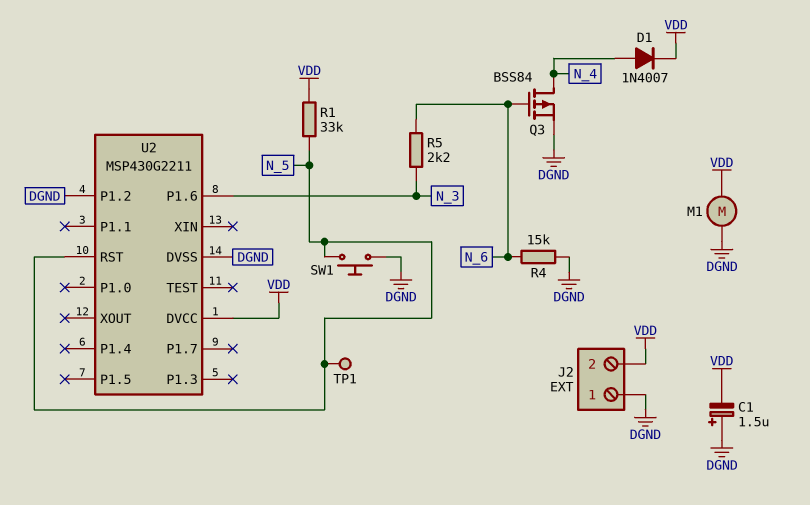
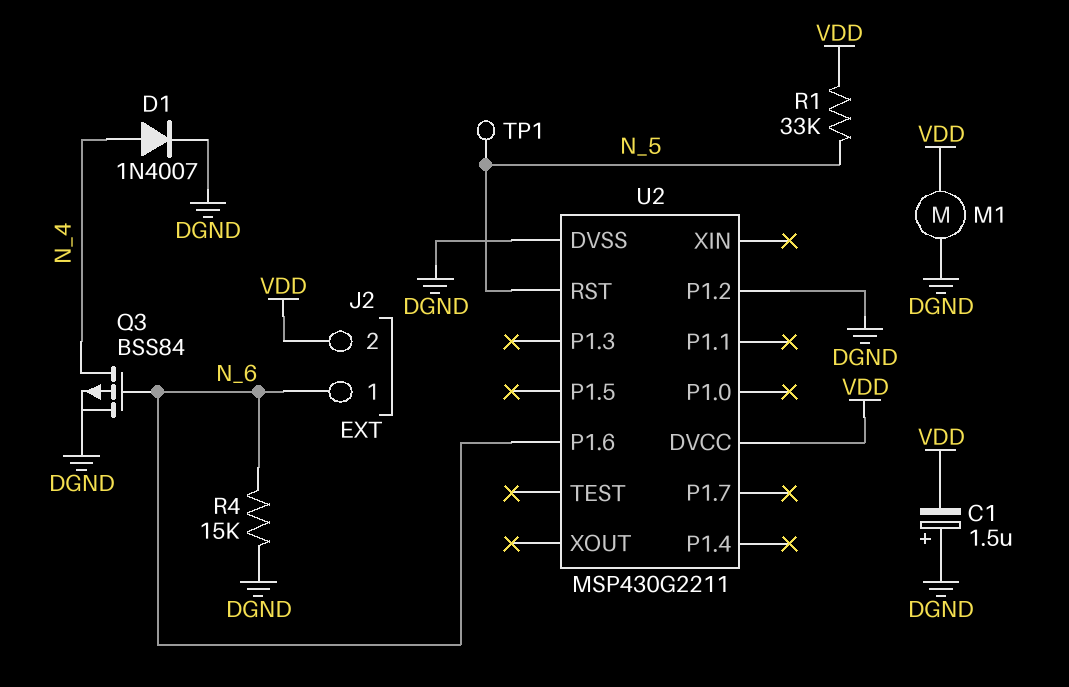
D1: diode 1N4007 (A N_4, K VDD) -> diode 1N4007 (A N_4, K DGND)
J2 pin 1: DGND -> N_6
R5: 2.2k (N_3, N_6) -> none
SW1: button (DGND, N_5) -> none
U2 pin P1.6: N_3 -> N_6

